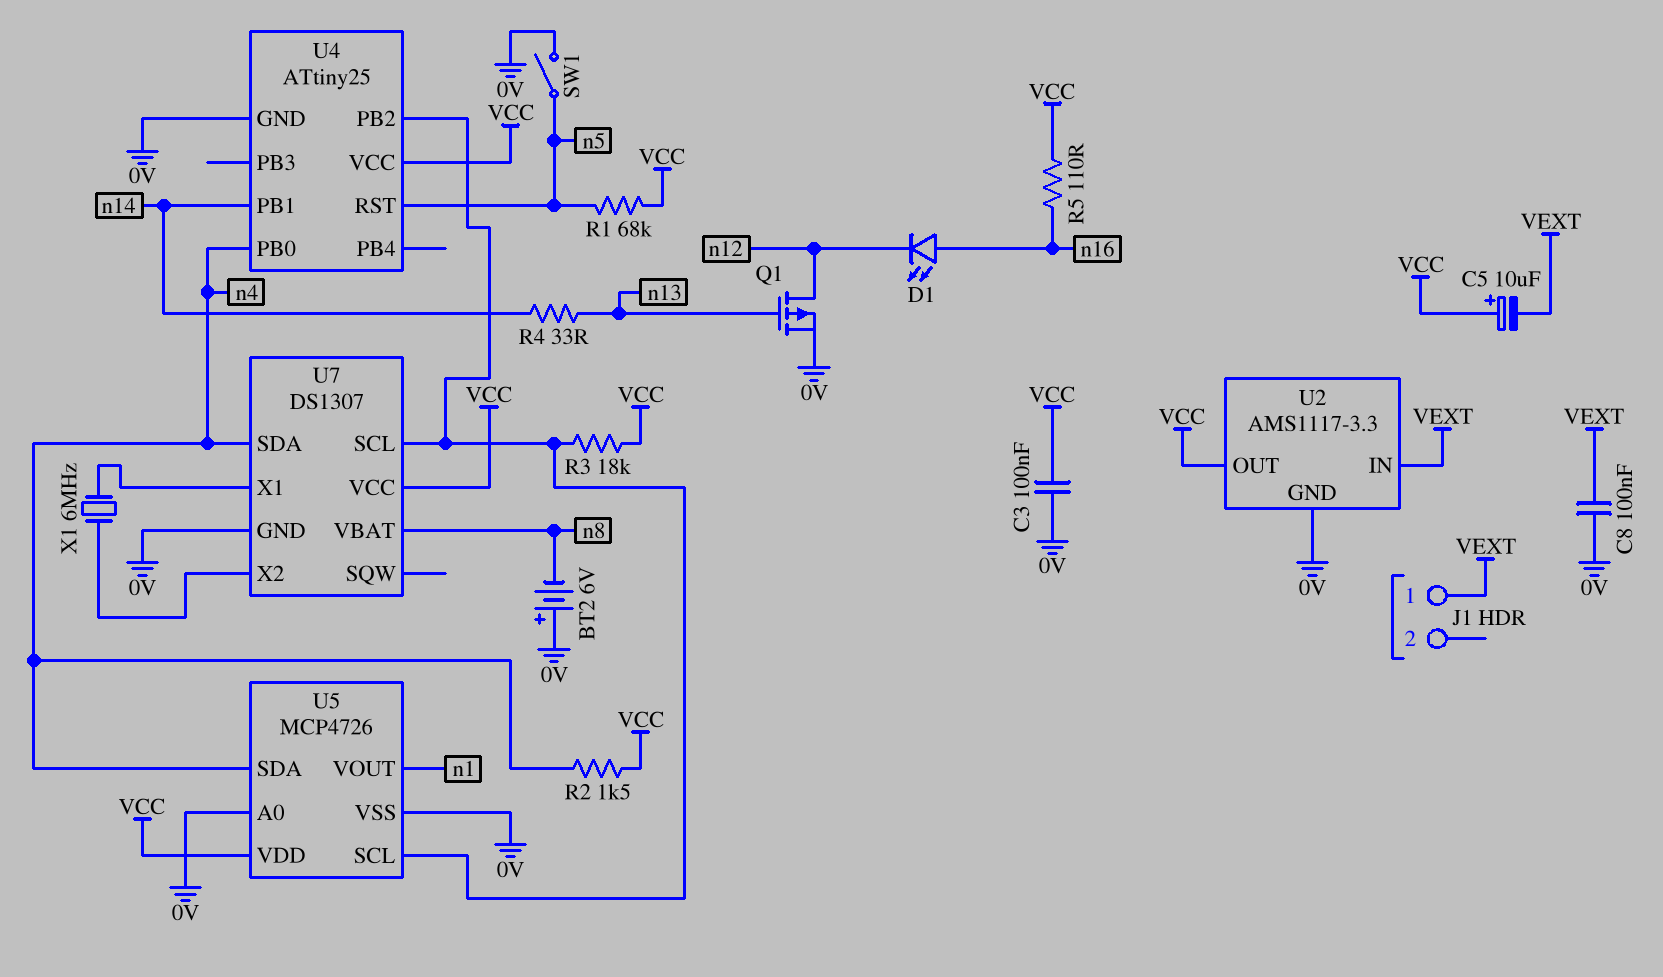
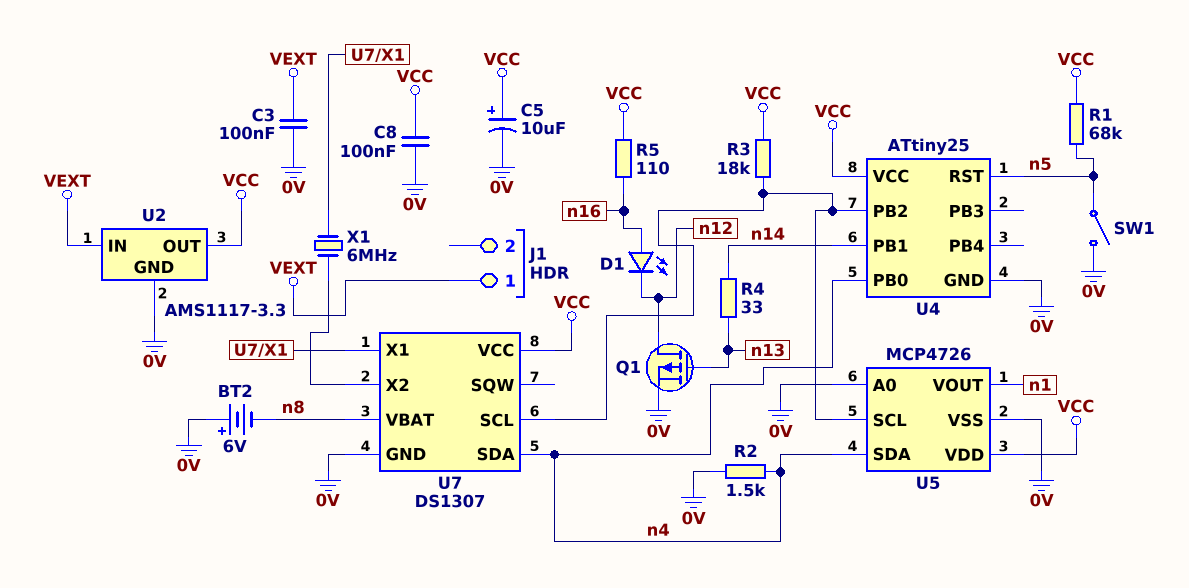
C3: 100nF (0V, VCC) -> 100nF (0V, VEXT)
C5: 10uF (plus VCC, minus VEXT) -> 10uF (plus VCC, minus 0V)
C8: 100nF (0V, VEXT) -> 100nF (0V, VCC)
R2: 1.5k (VCC, n4) -> 1.5k (0V, n4)

